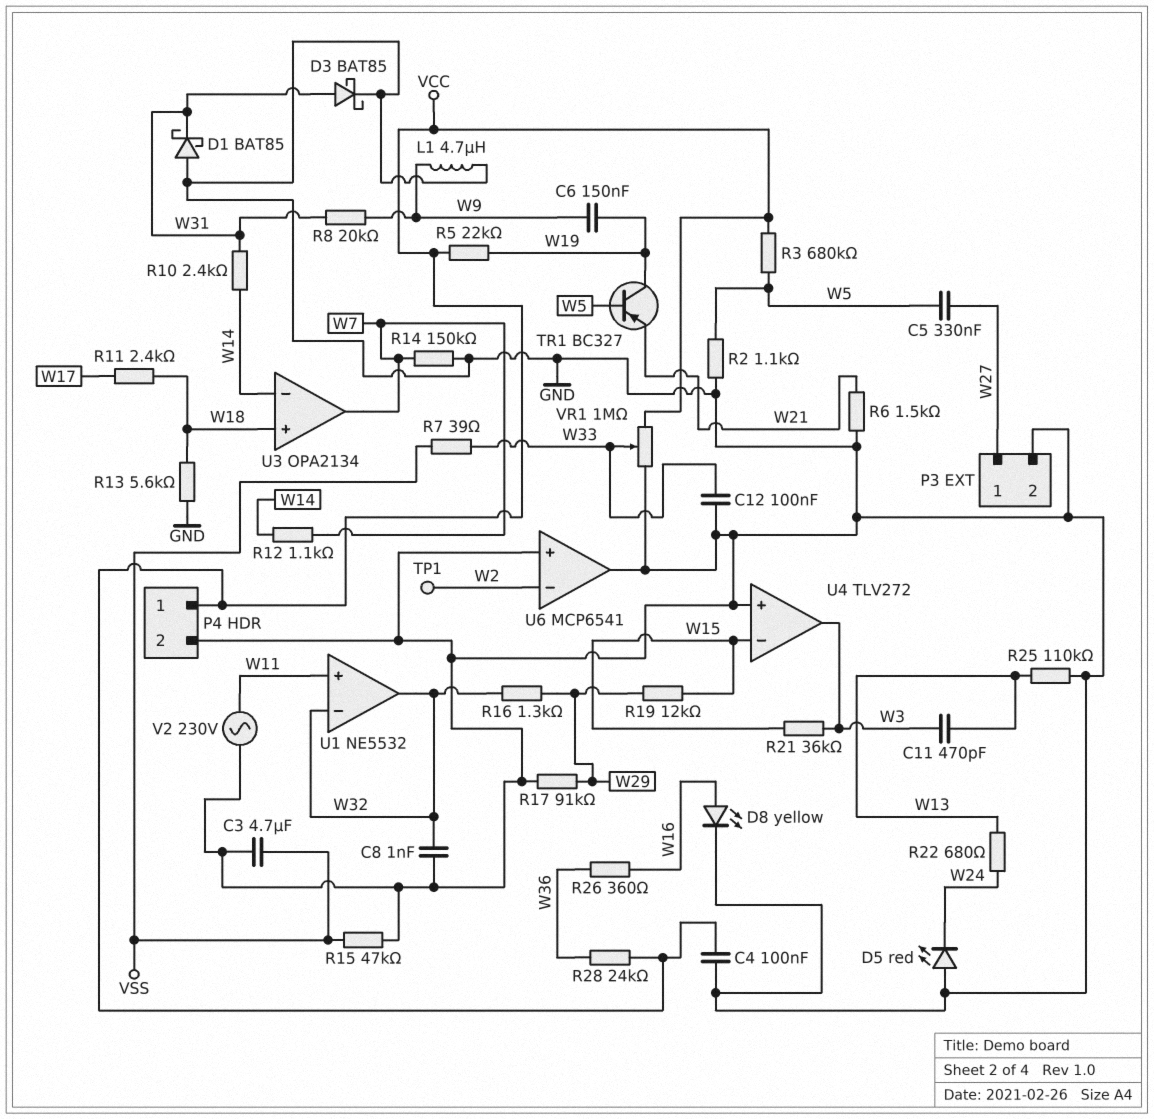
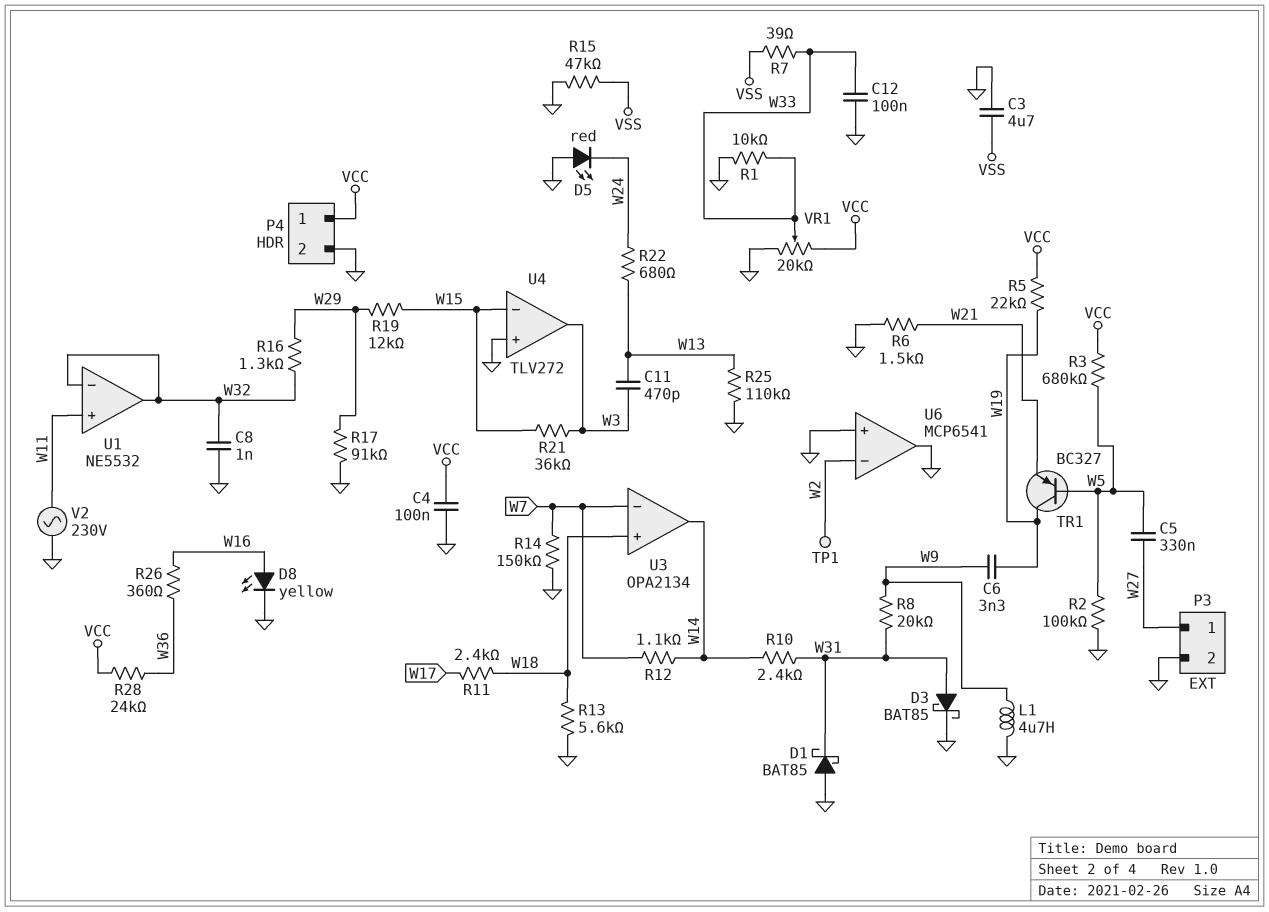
C6: 150nF (W9, W19) -> 3.3nF (W9, W19)
R1: none -> 10k (GND, W33)
R2: 1.1k (GND, W5) -> 100k (GND, W5)
U3 pin in-: W14 -> W7
U3 pin out: W7 -> W14
VR1: 1M (GND, VCC, wiper W33) -> 20k (GND, VCC, wiper W33)

